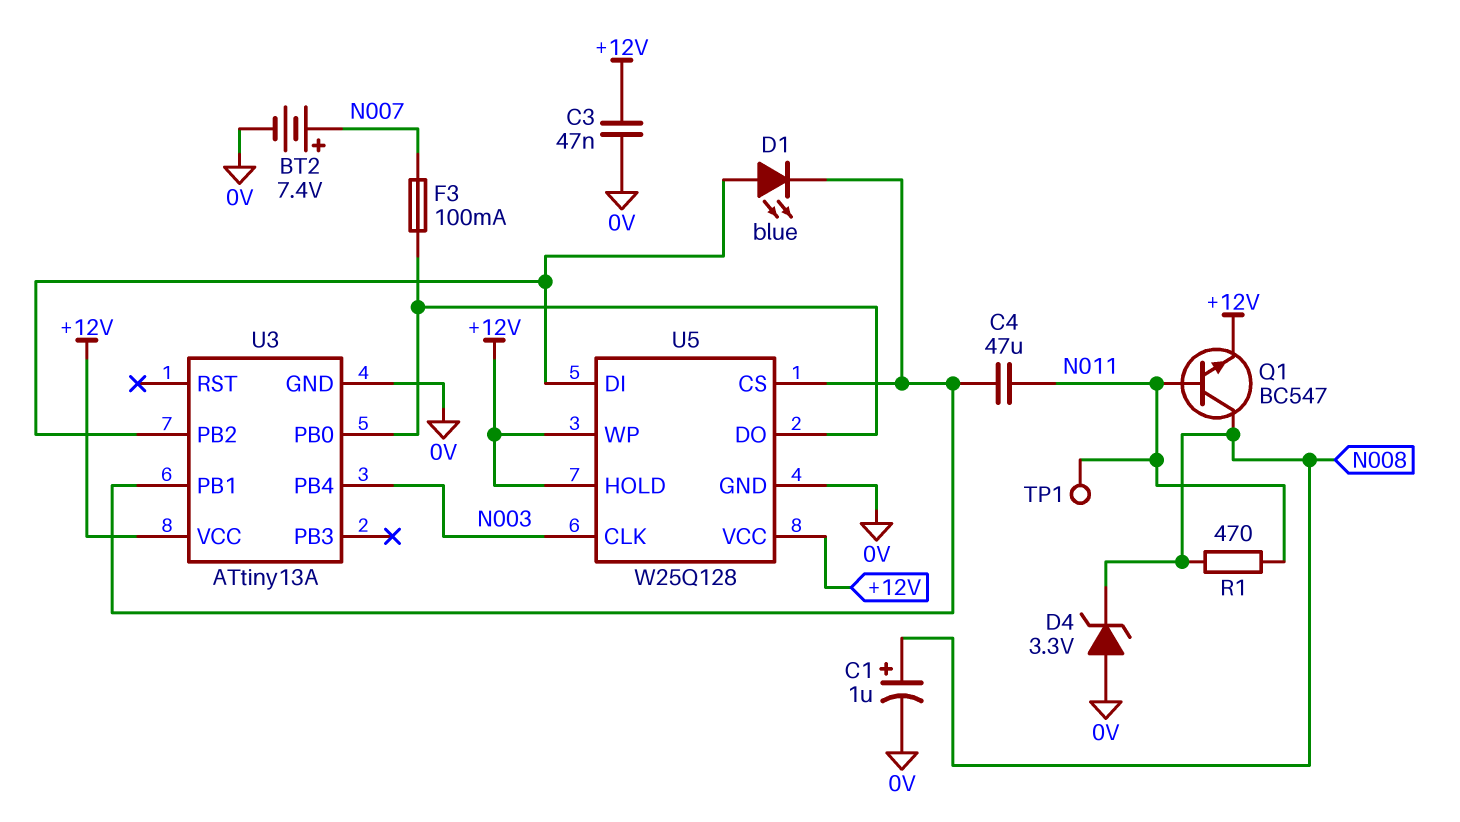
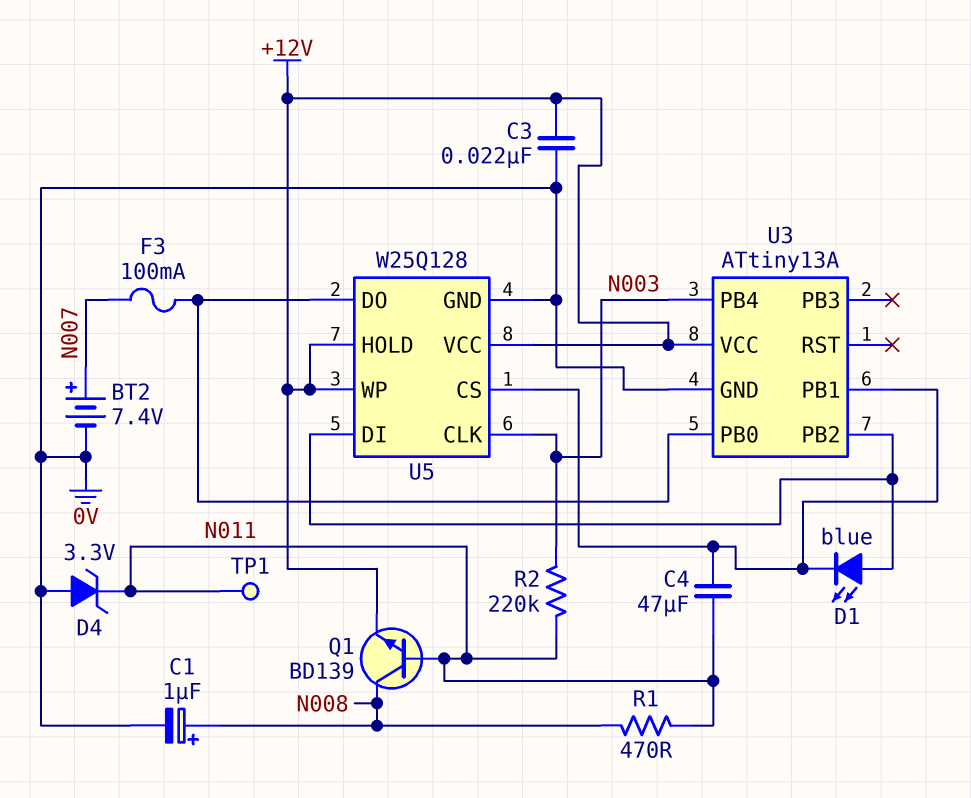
C3: 47nF (+12V, 0V) -> 22nF (+12V, 0V)
D4: zener 3.3V (A 0V, K N008) -> zener 3.3V (A 0V, K N011)
Q1: NPN BC547 (B N011, C N008, E +12V) -> NPN BD139 (B N011, C N008, E +12V)
R2: none -> 220k (N003, N011)

